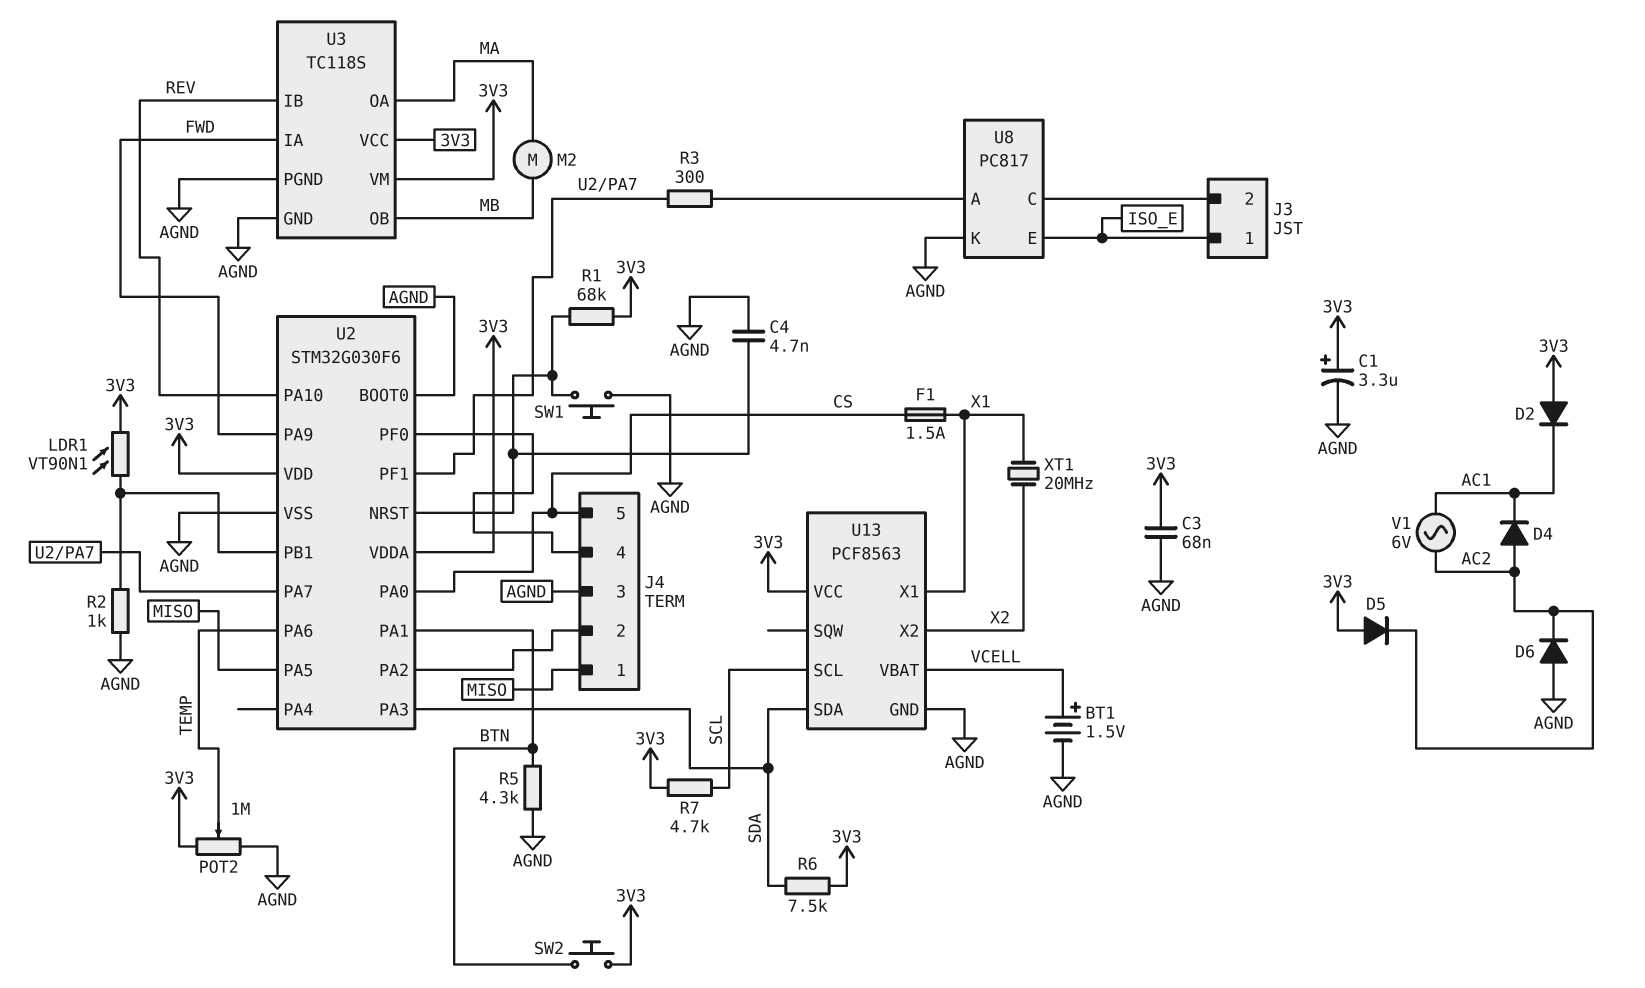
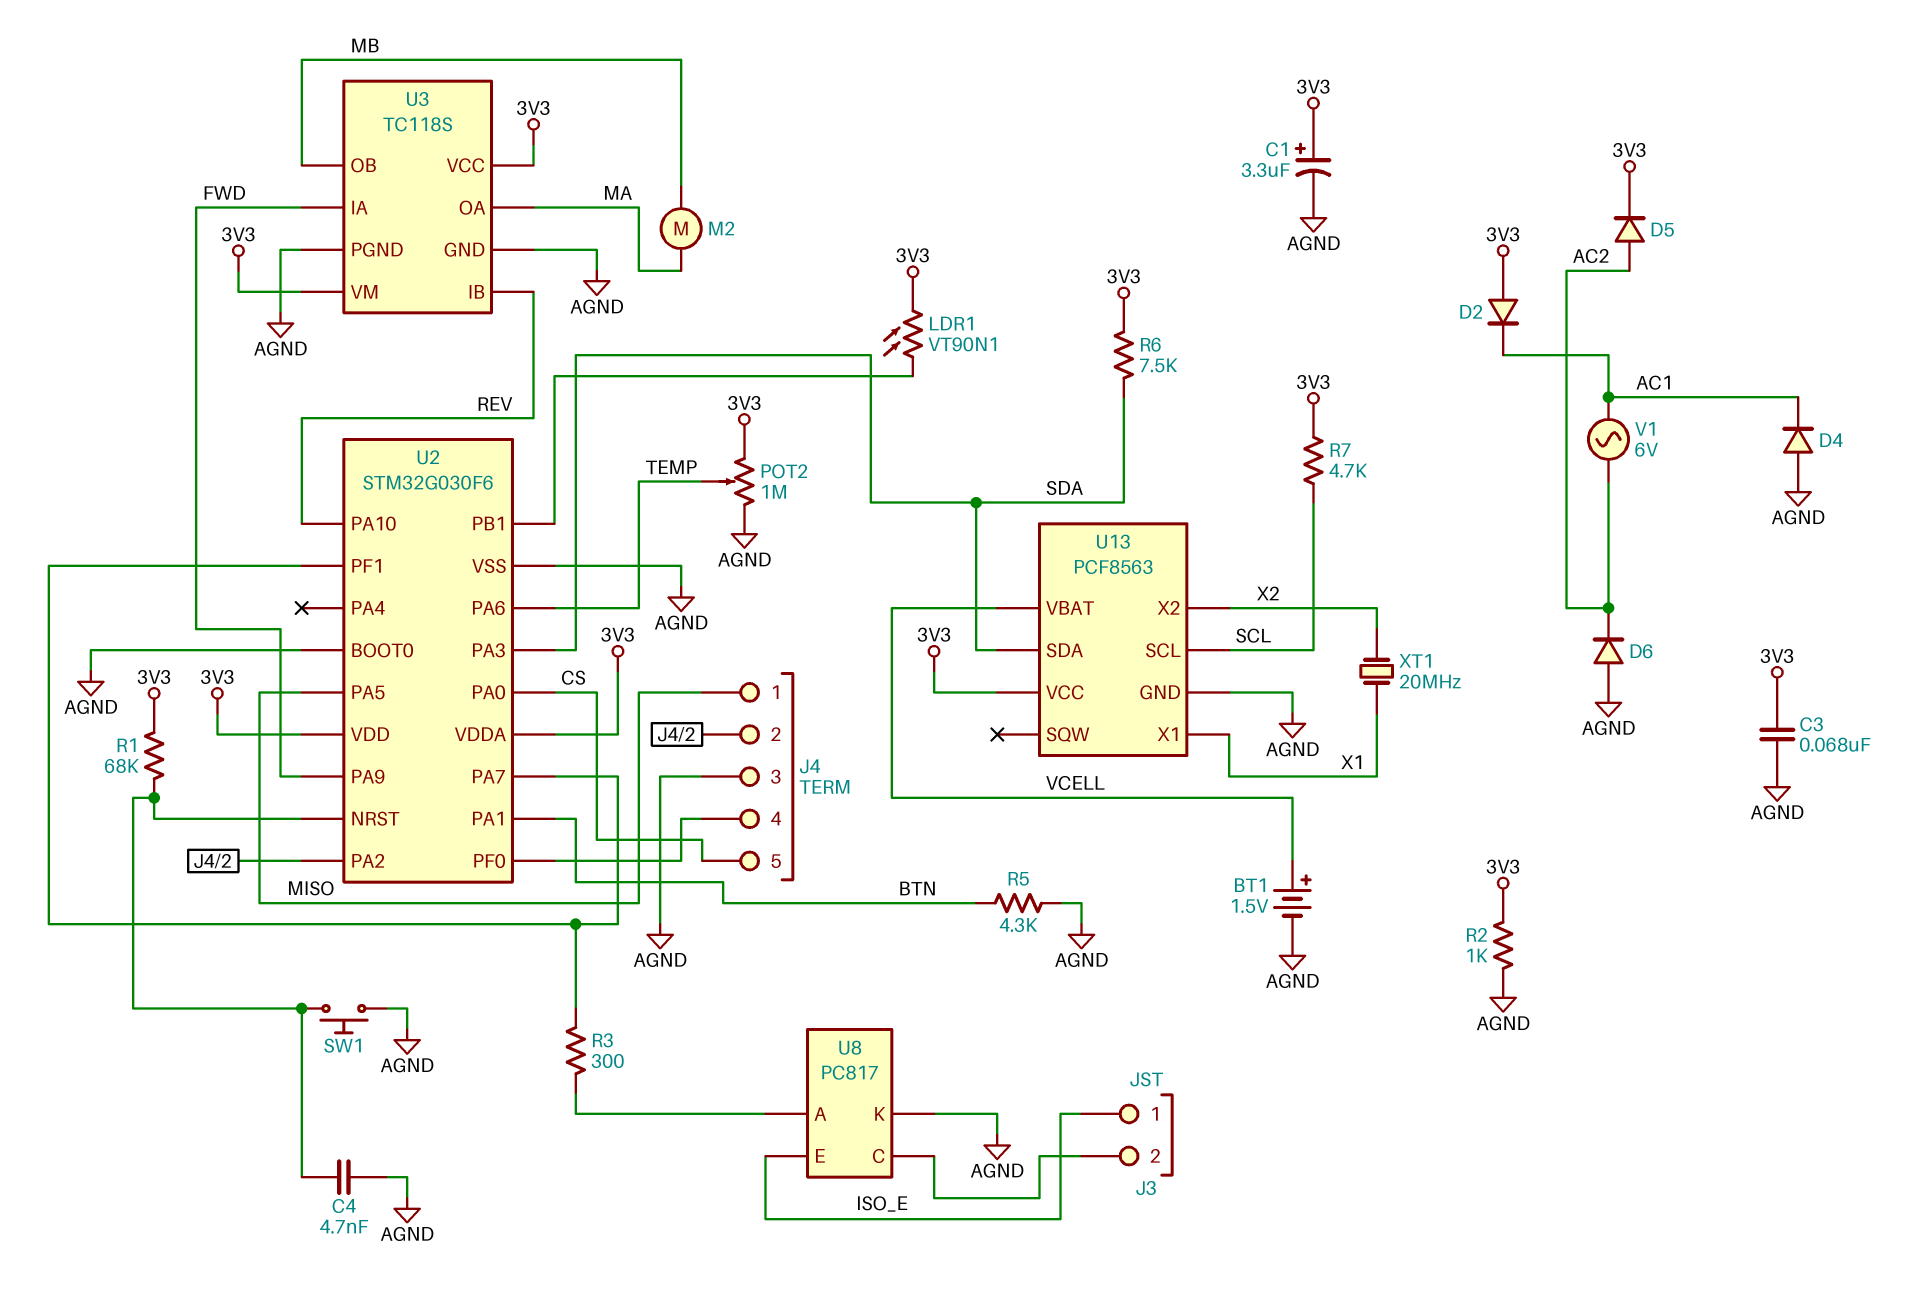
D4: diode (A AC2, K AC1) -> diode (A AGND, K AC1)
D5: diode (A 3V3, K AC2) -> diode (A AC2, K 3V3)
F1: 1.5A (CS, X1) -> none
R2: 1k (AGND, U2/PB1) -> 1k (3V3, AGND)
SW2: button (3V3, BTN) -> none

